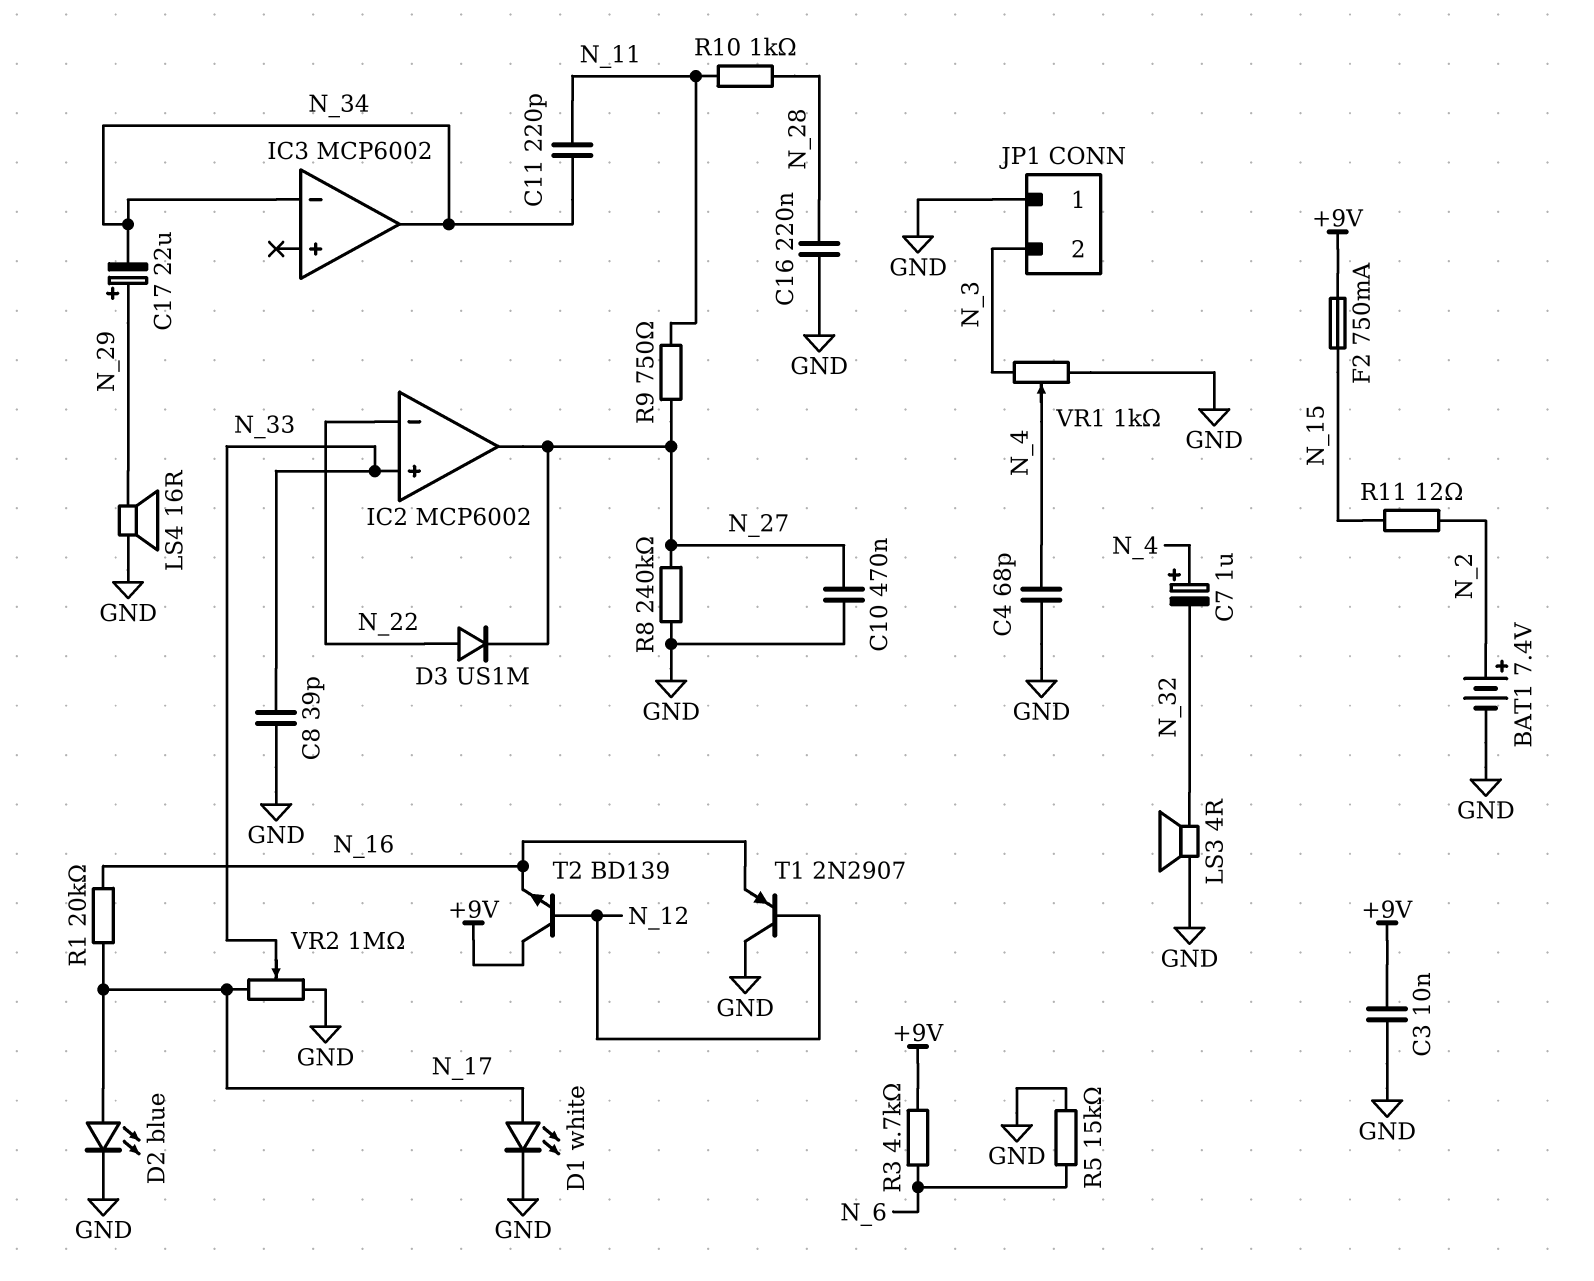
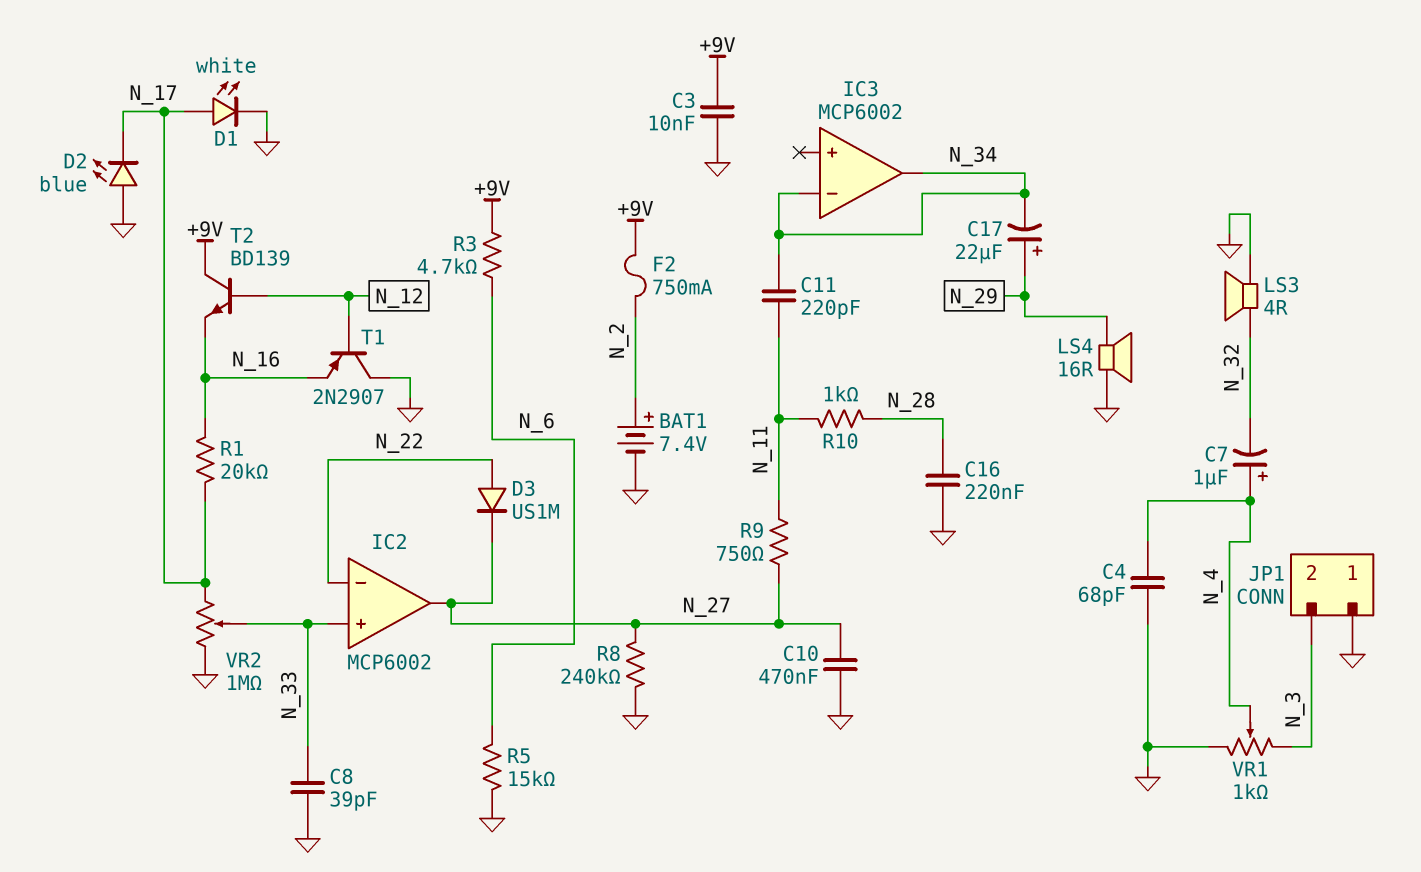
D2: LED blue (A N_17, K GND) -> LED blue (A GND, K N_17)
F2: 750mA (+9V, N_15) -> 750mA (+9V, N_2)
R11: 12 (N_2, N_15) -> none

